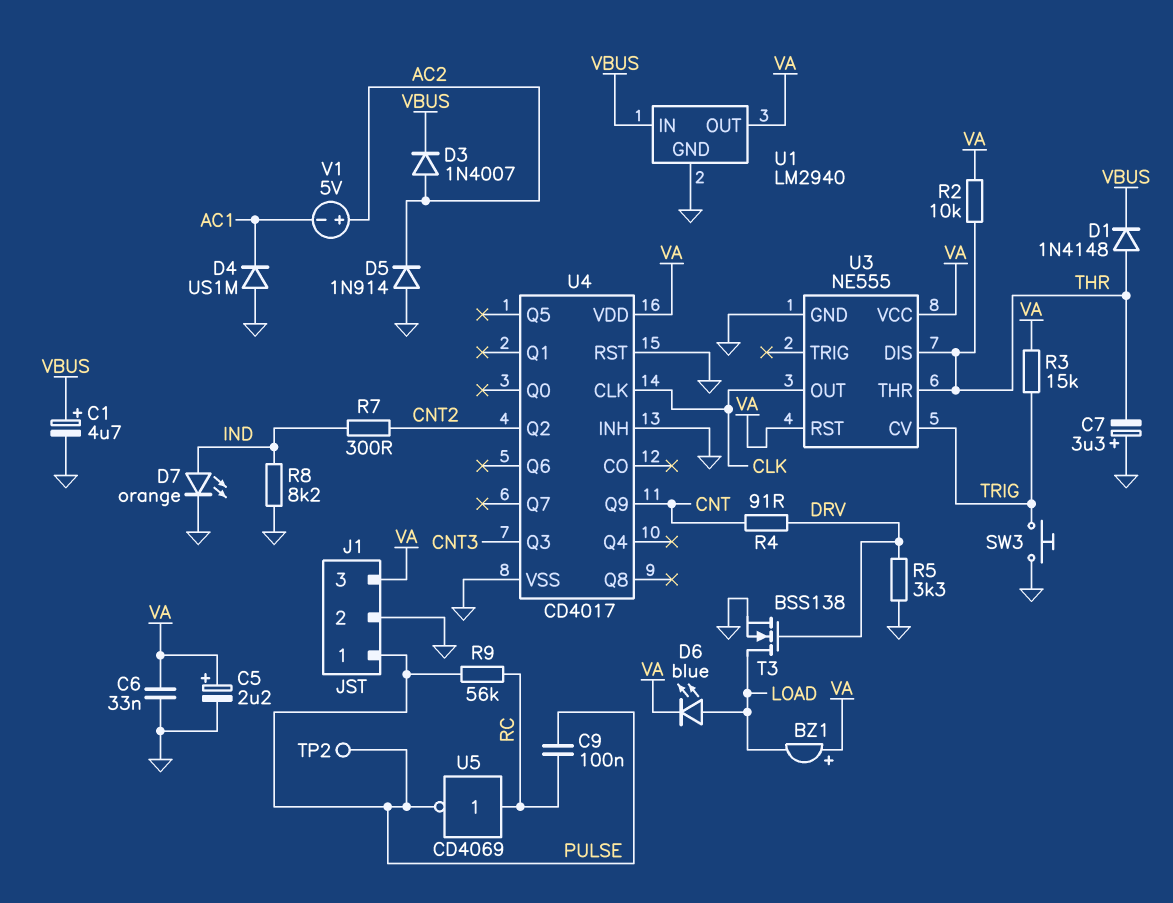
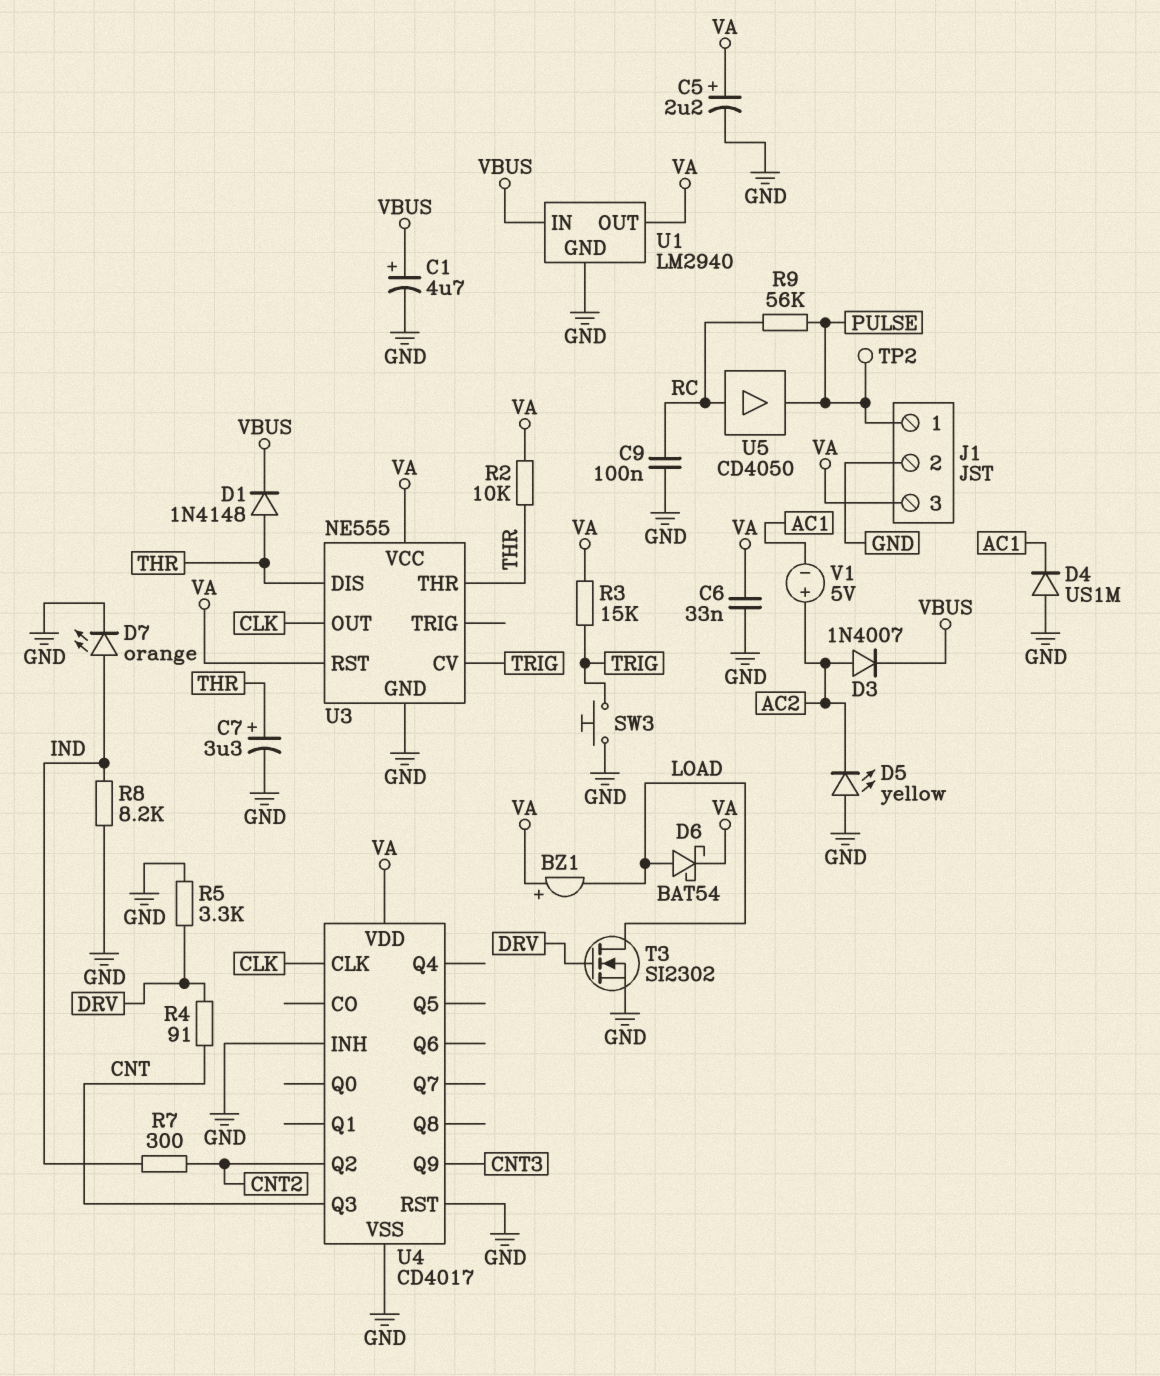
C7: 3.3uF (plus GND, minus THR) -> 3.3uF (plus THR, minus GND)
C9: 100nF (PULSE, RC) -> 100nF (GND, RC)
D5: diode 1N914 (A GND, K AC2) -> LED yellow (A GND, K AC2)
D6: LED blue (A LOAD, K VA) -> schottky BAT54 (A LOAD, K VA)
T3: NMOS BSS138 (G DRV, D LOAD, S GND) -> NMOS SI2302 (G DRV, D LOAD, S GND)
U4 pin Q3: CNT3 -> CNT
U4 pin Q9: CNT -> CNT3
U5: NOT CD4069 (in RC, out PULSE) -> buffer CD4050 (in RC, out PULSE)

